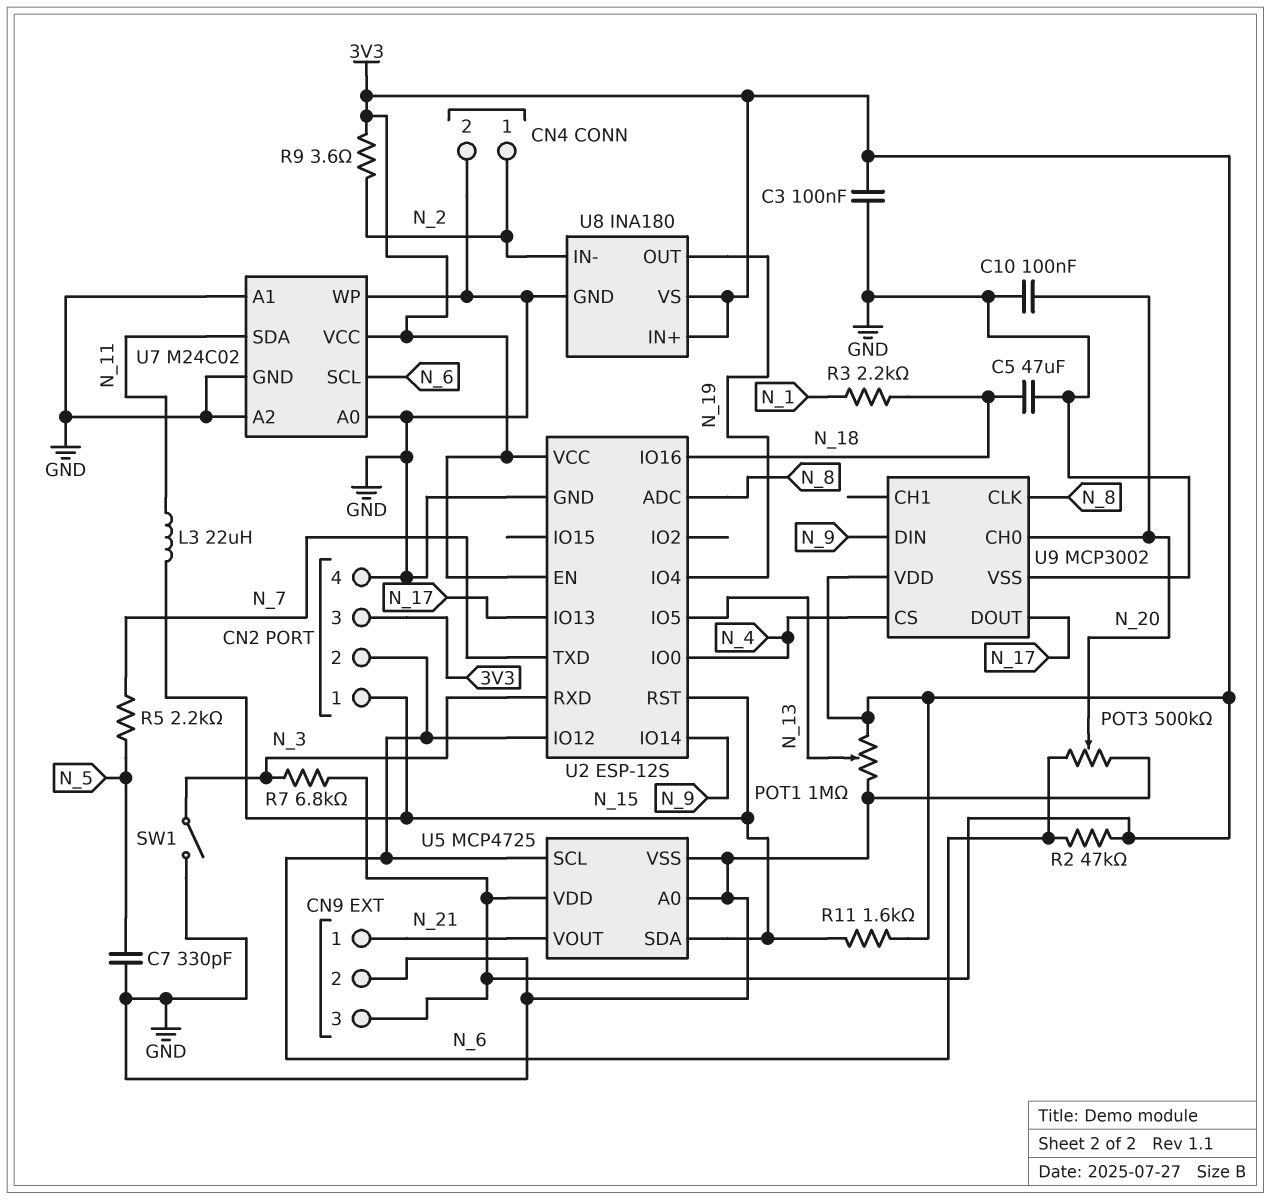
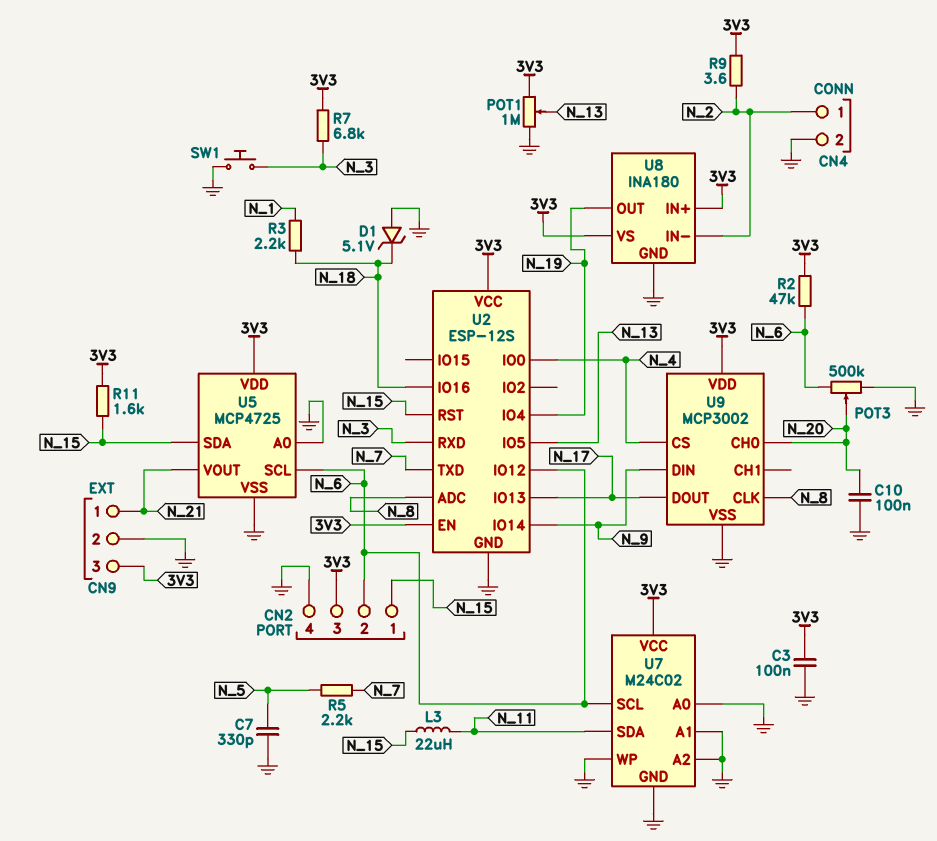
C5: 47uF (GND, N_18) -> none
D1: none -> zener 5.1V (A GND, K N_18)
SW1: switch (GND, N_3) -> button (GND, N_3)

